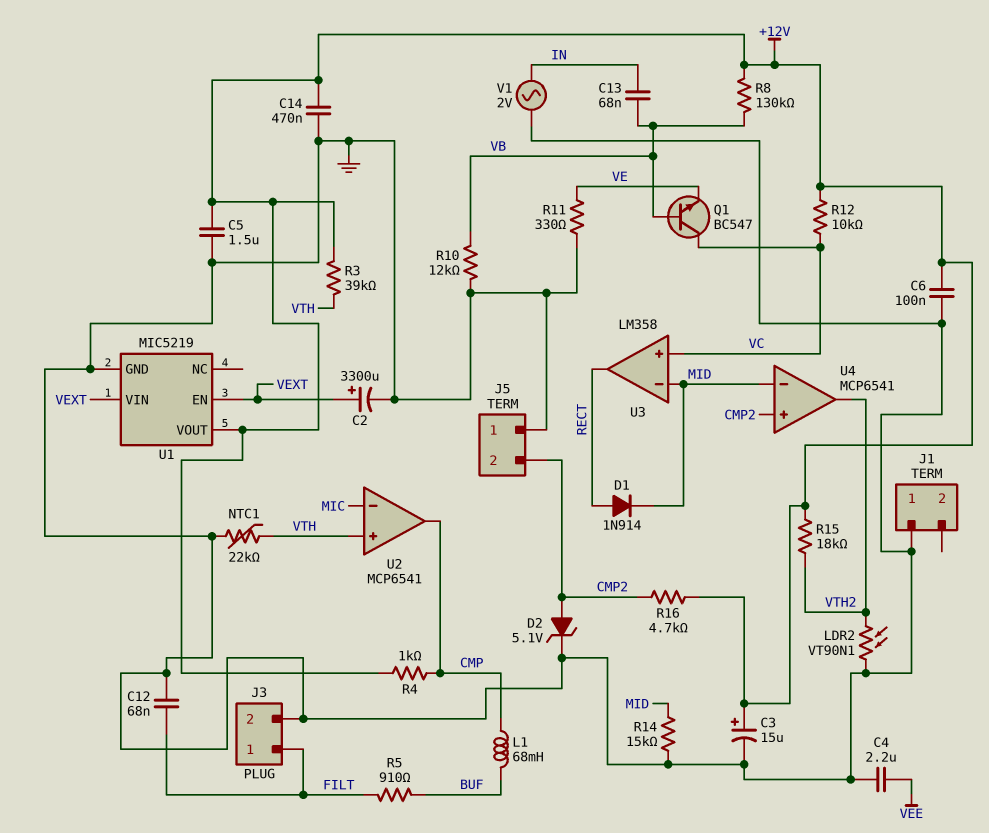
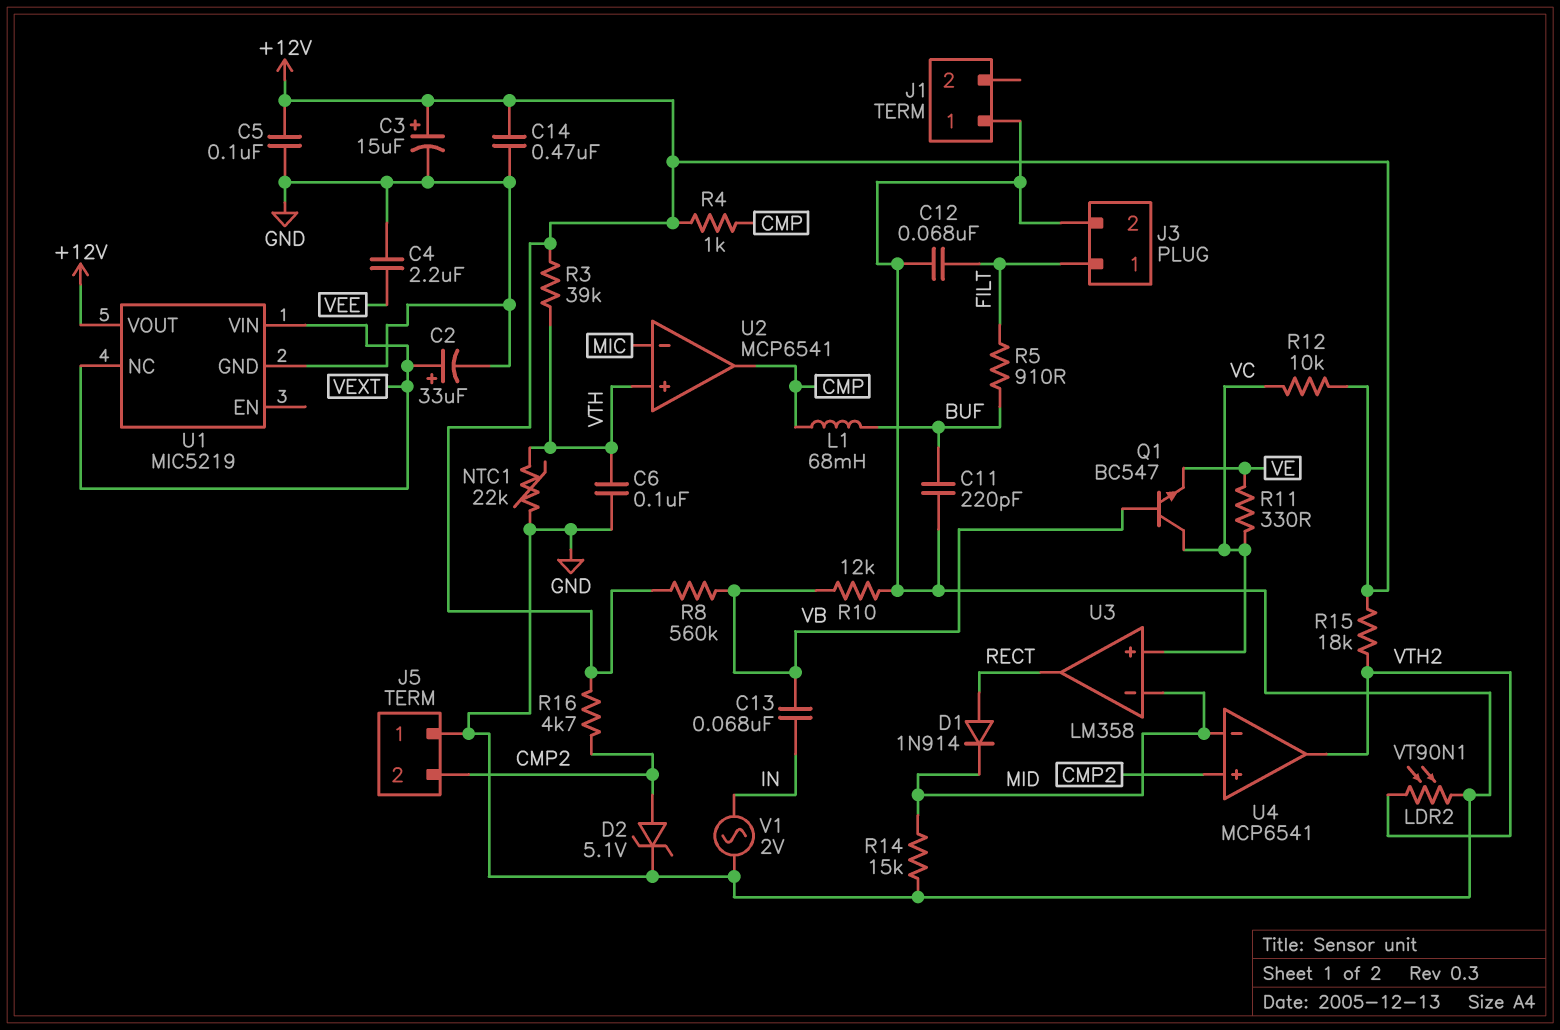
C2: 3300uF (plus VEXT, minus GND) -> 33uF (plus VEXT, minus GND)
C5: 1.5uF (+12V, GND) -> 100nF (+12V, GND)
C6: 100nF (+12V, GND) -> 100nF (GND, VTH)
C11: none -> 220pF (BUF, GND)
R8: 130k (+12V, VB) -> 560k (+12V, VB)
R11: 330 (GND, VE) -> 330 (VC, VE)
U1 pin EN: VEXT -> none
U1 pin NC: none -> VEXT

